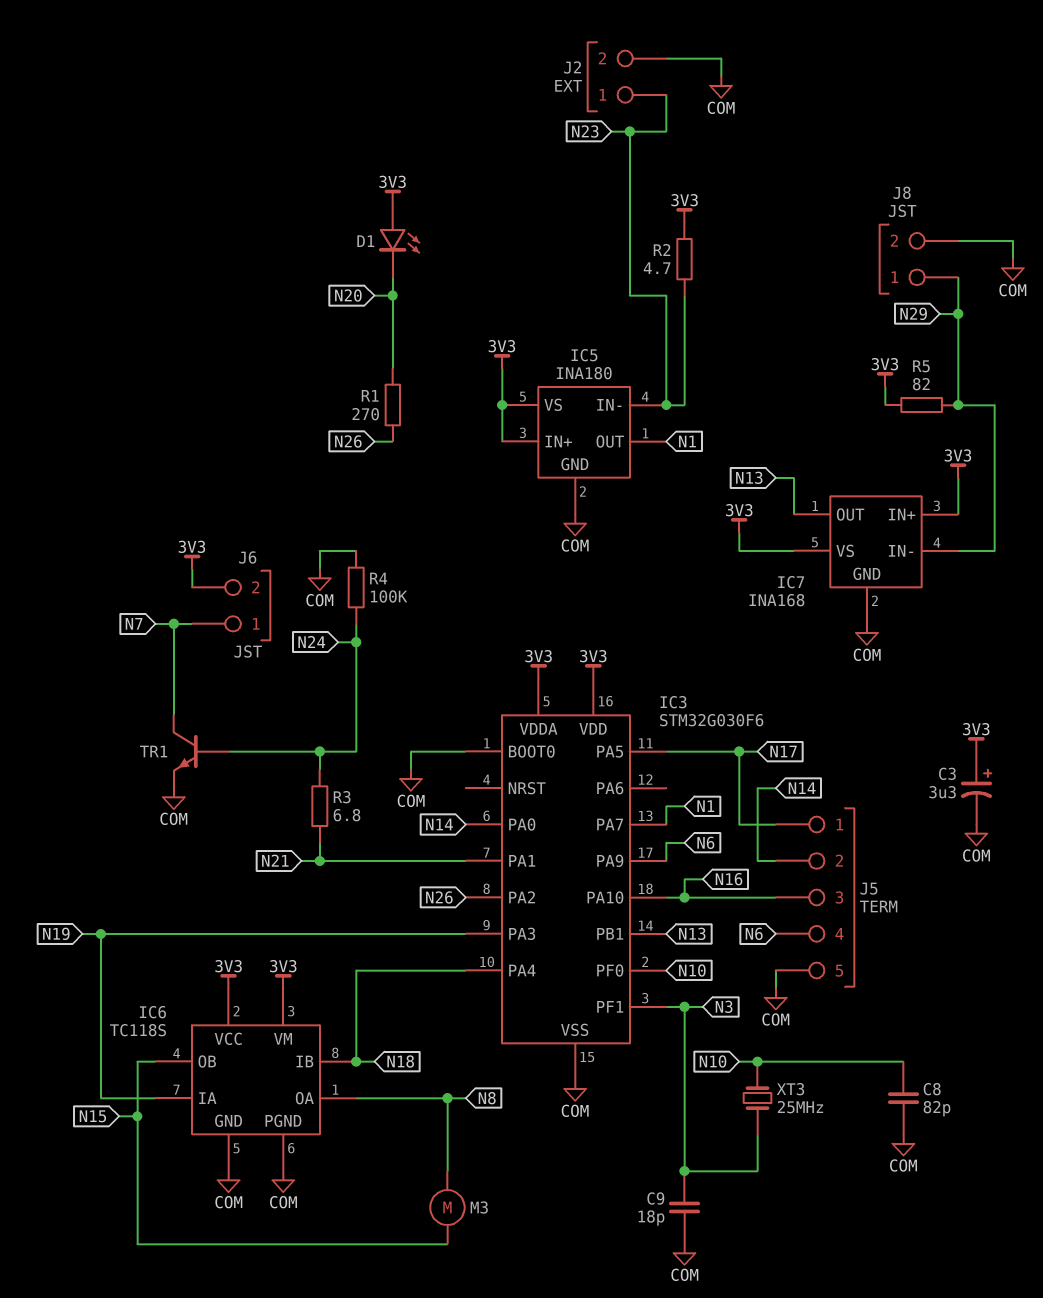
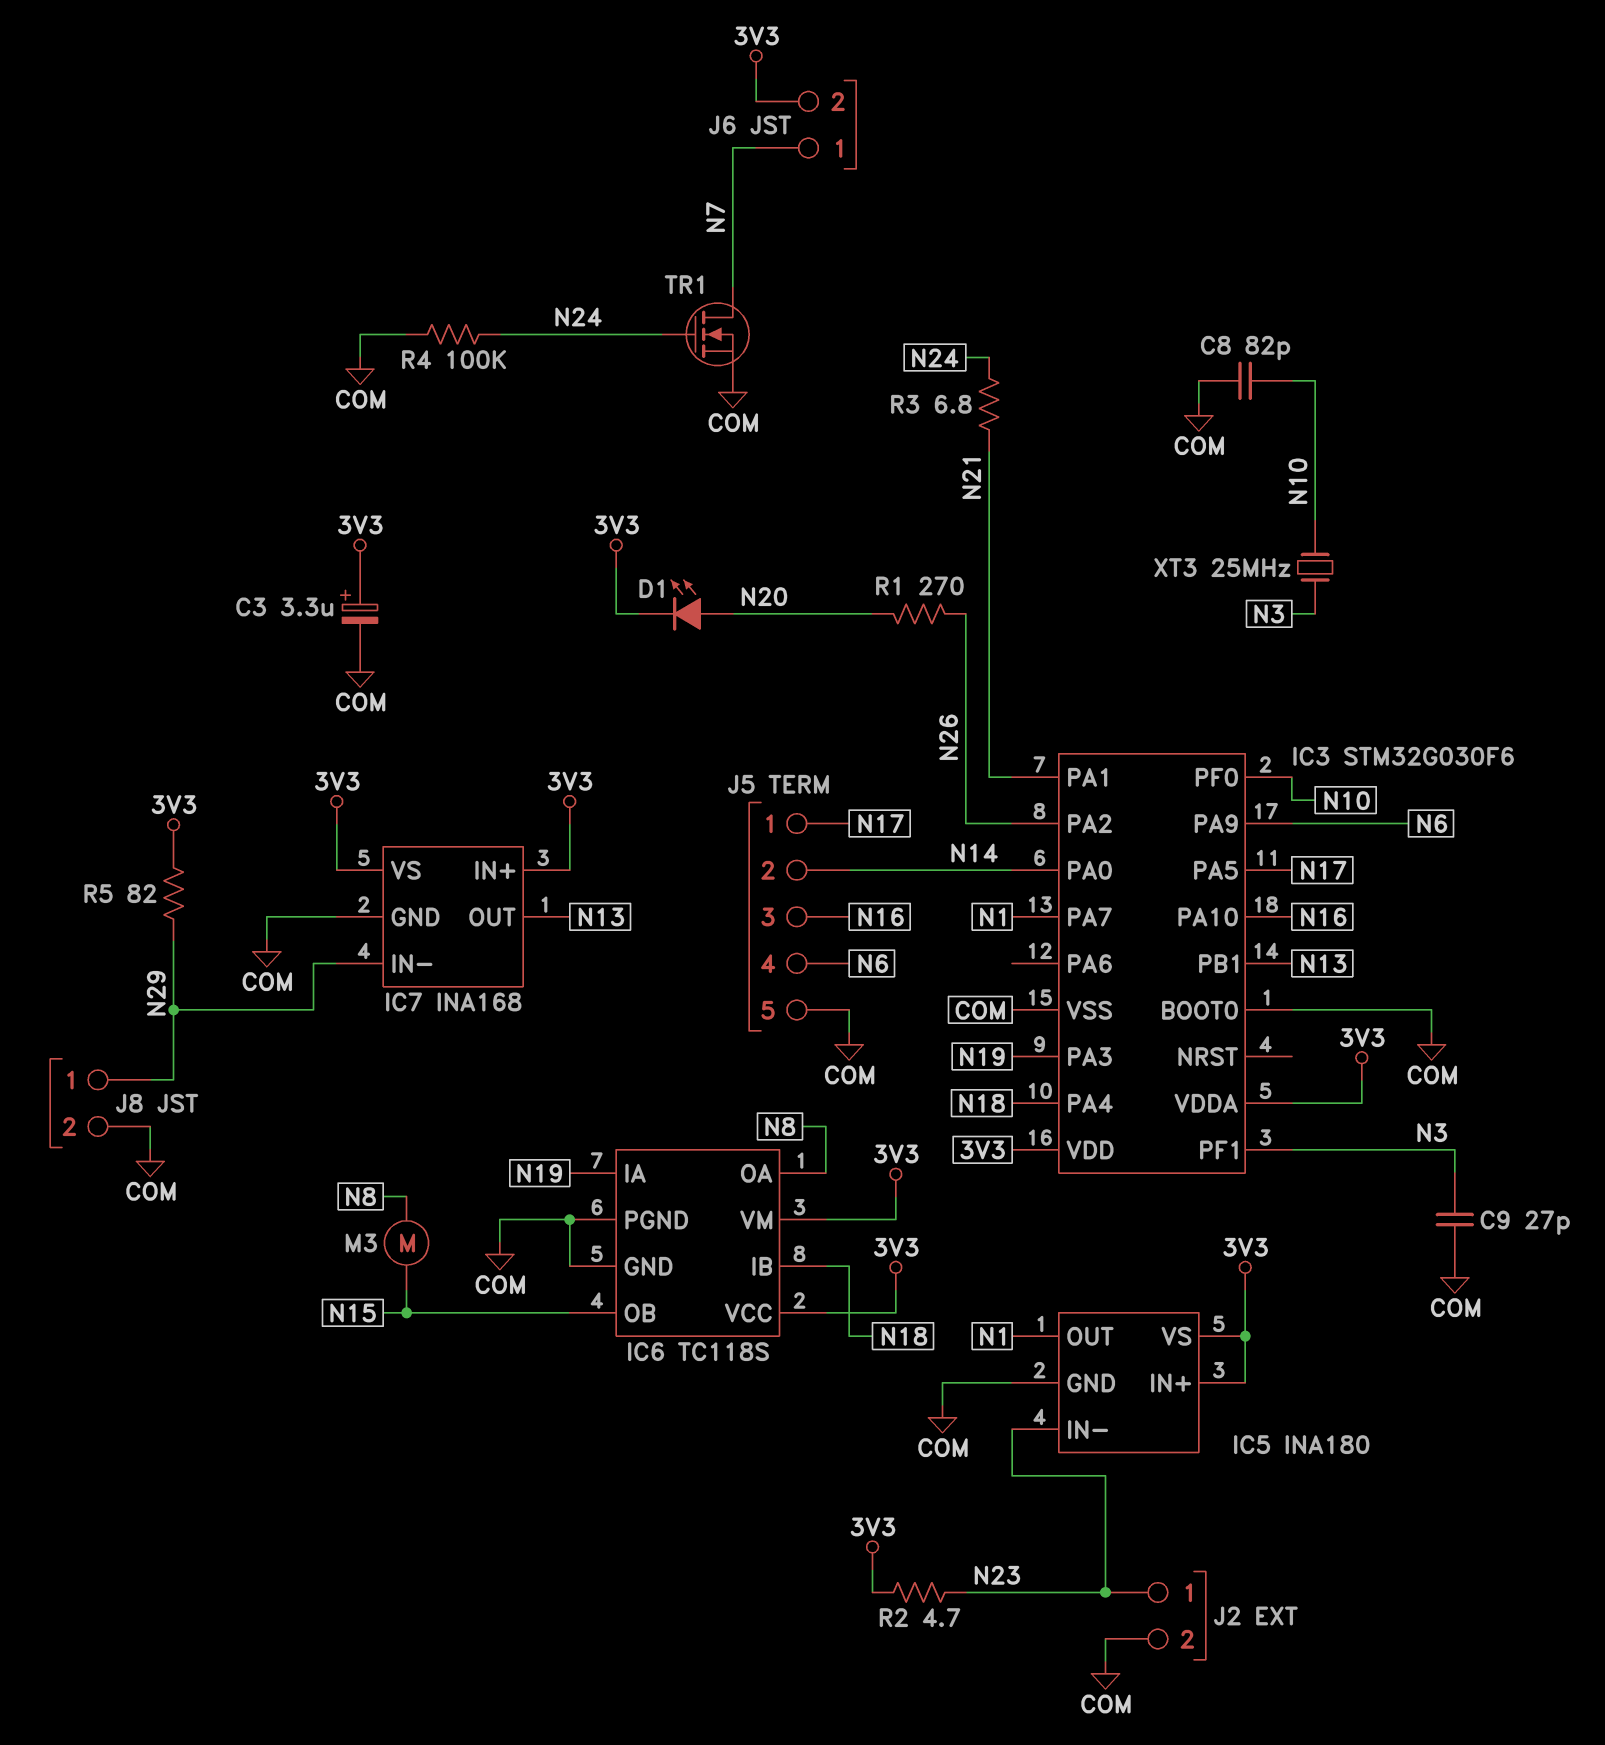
C9: 18pF (COM, N3) -> 27pF (COM, N3)
D1: LED (A 3V3, K N20) -> LED (A N20, K 3V3)
TR1: NPN (B N24, C N7, E COM) -> NMOS (G N24, D N7, S COM)

